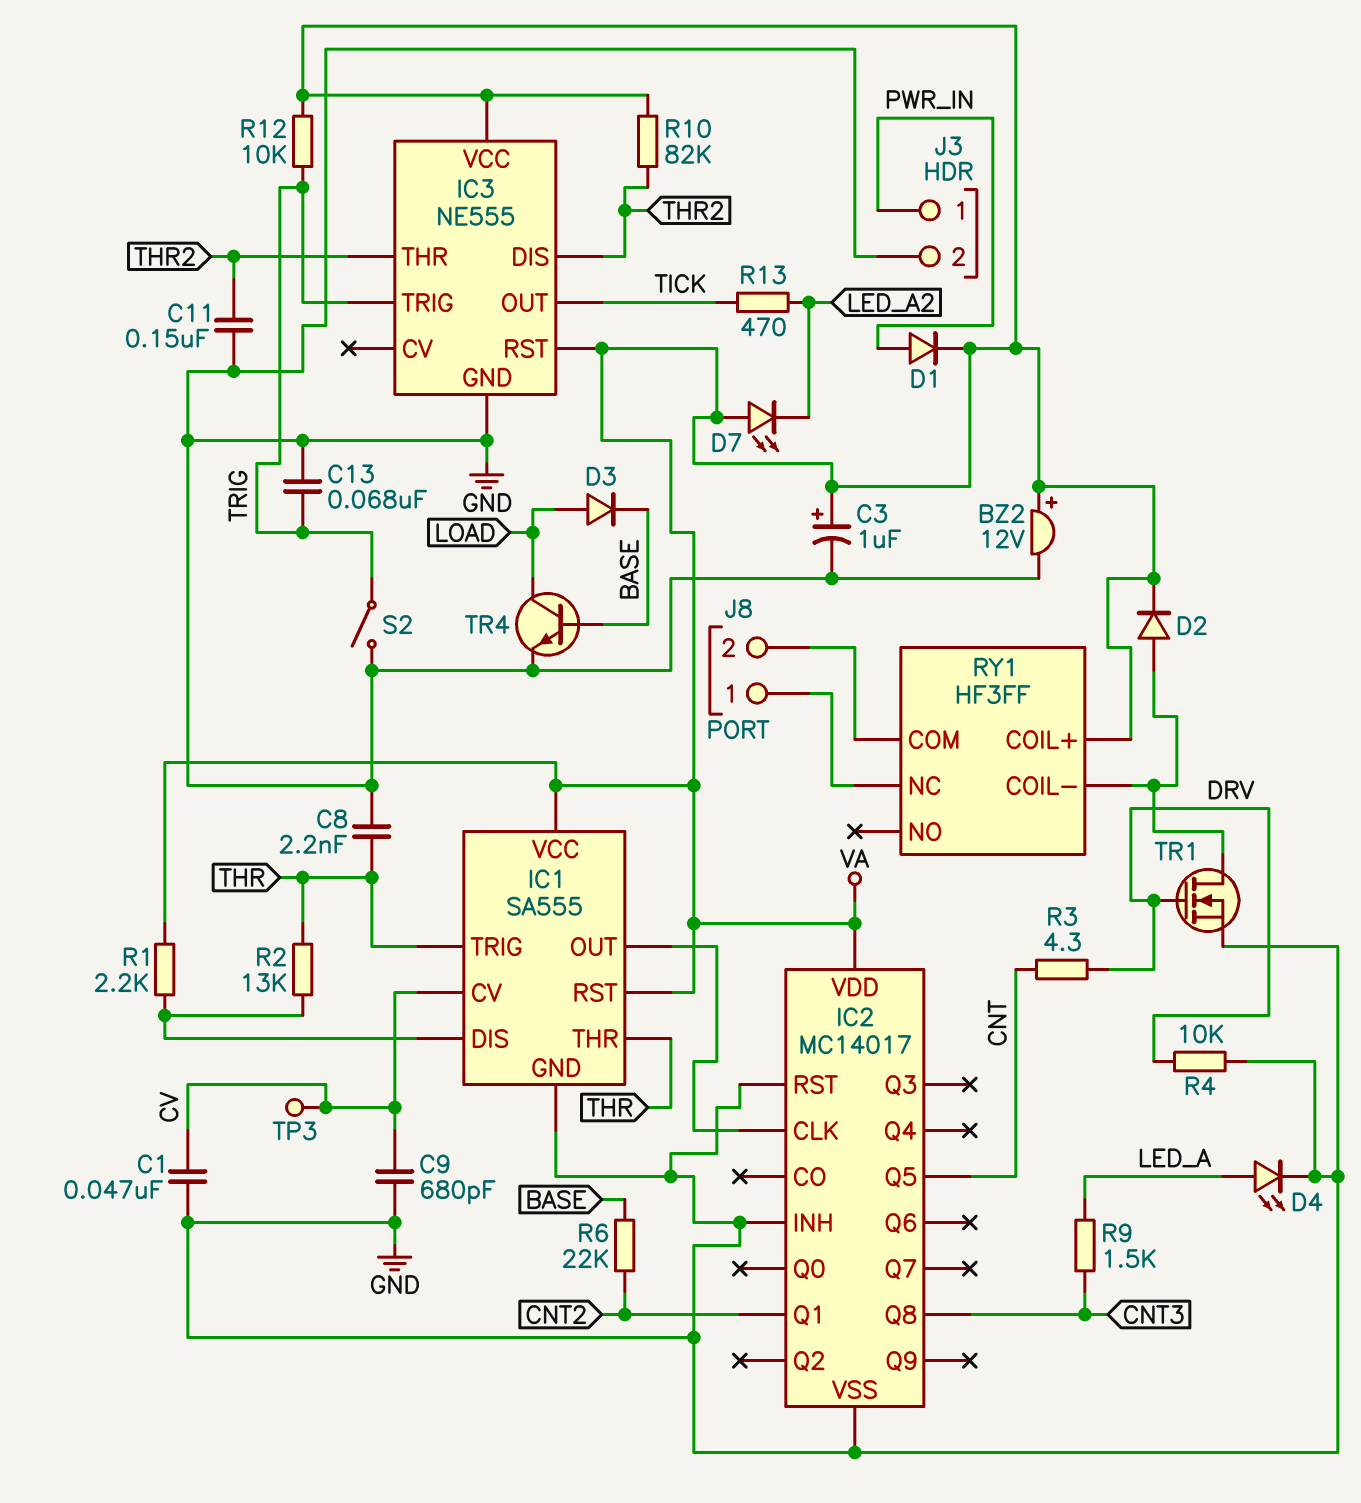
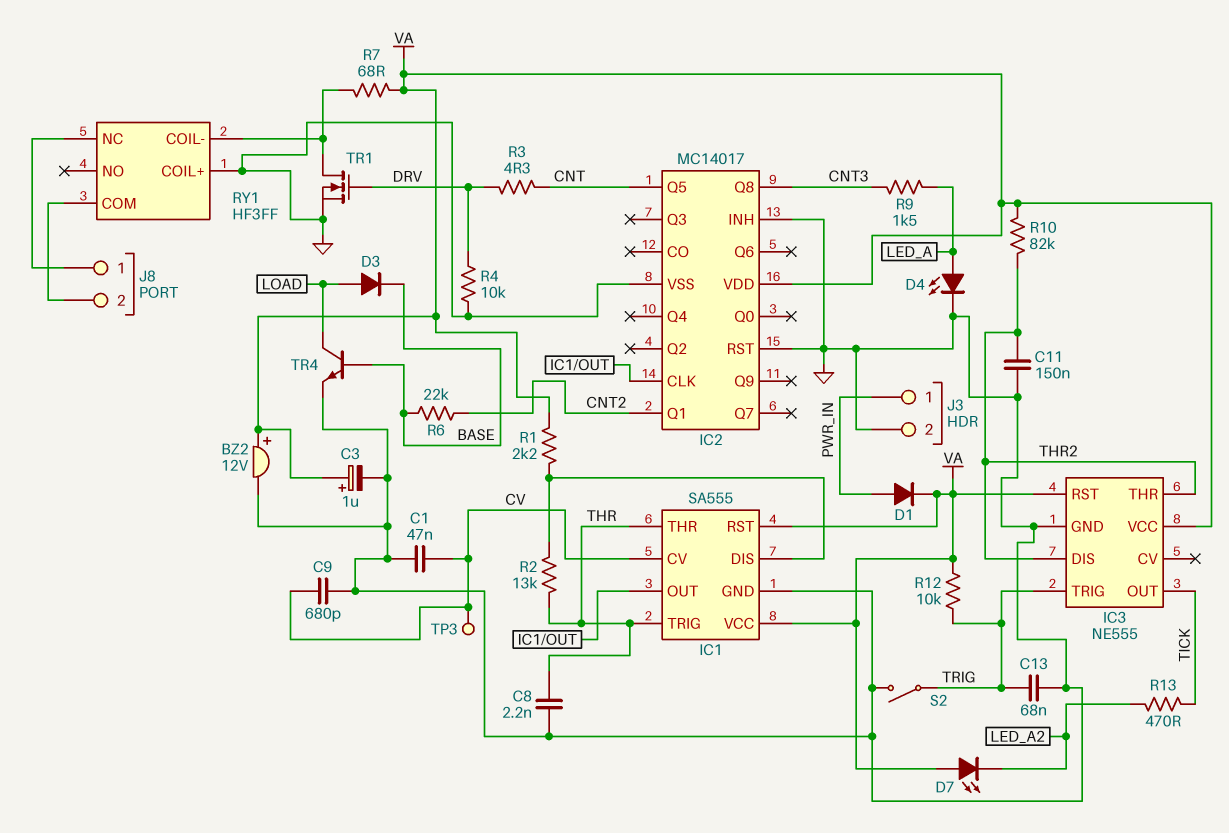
D2: diode (A RY1/COIL-, K VA) -> none
R7: none -> 68 (RY1/COIL-, VA)
RY1 pin COIL+: VA -> GND

